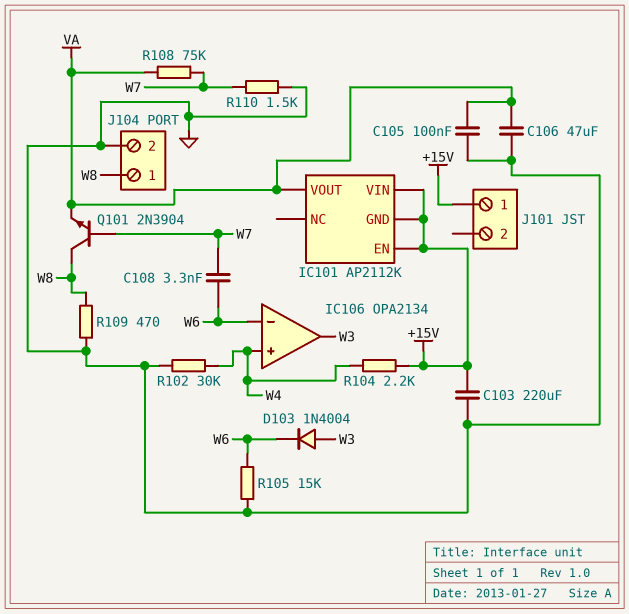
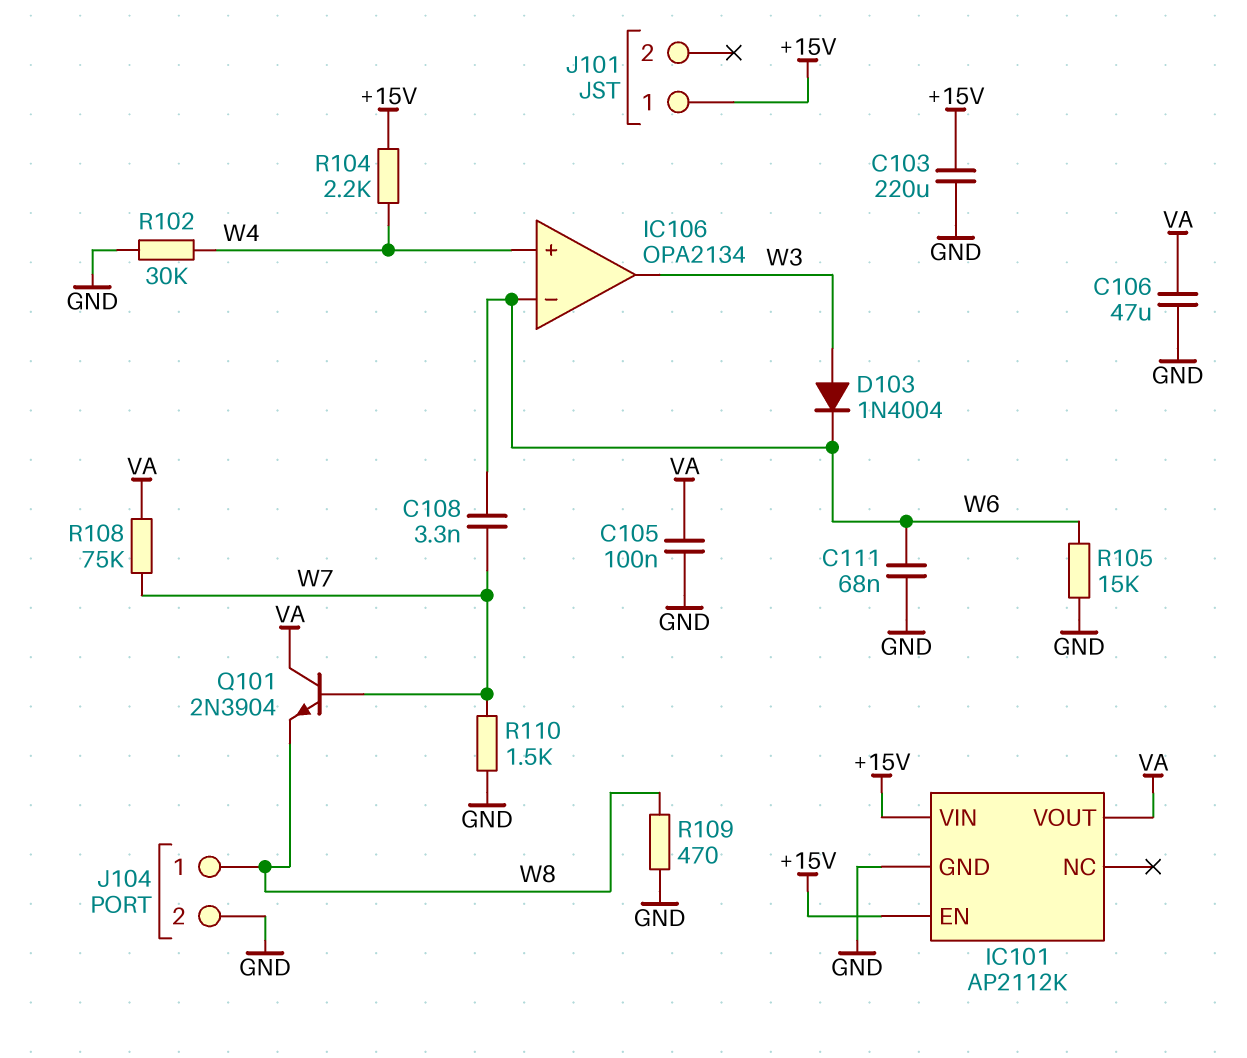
C111: none -> 68nF (GND, W6)
IC101 pin GND: +15V -> GND
Q101: NPN 2N3904 (B W7, C W8, E VA) -> NPN 2N3904 (B W7, C VA, E W8)

